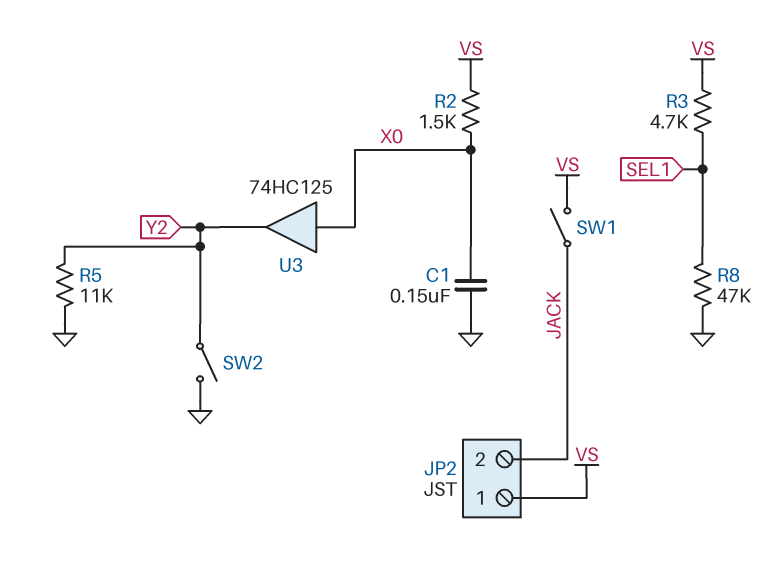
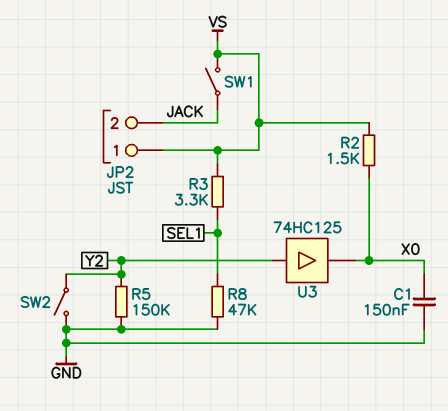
R3: 4.7k (SEL1, VS) -> 3.3k (SEL1, VS)
R5: 11k (GND, Y2) -> 150k (GND, Y2)
U3: buffer 74HC125 (in X0, out Y2) -> buffer 74HC125 (in Y2, out X0)

